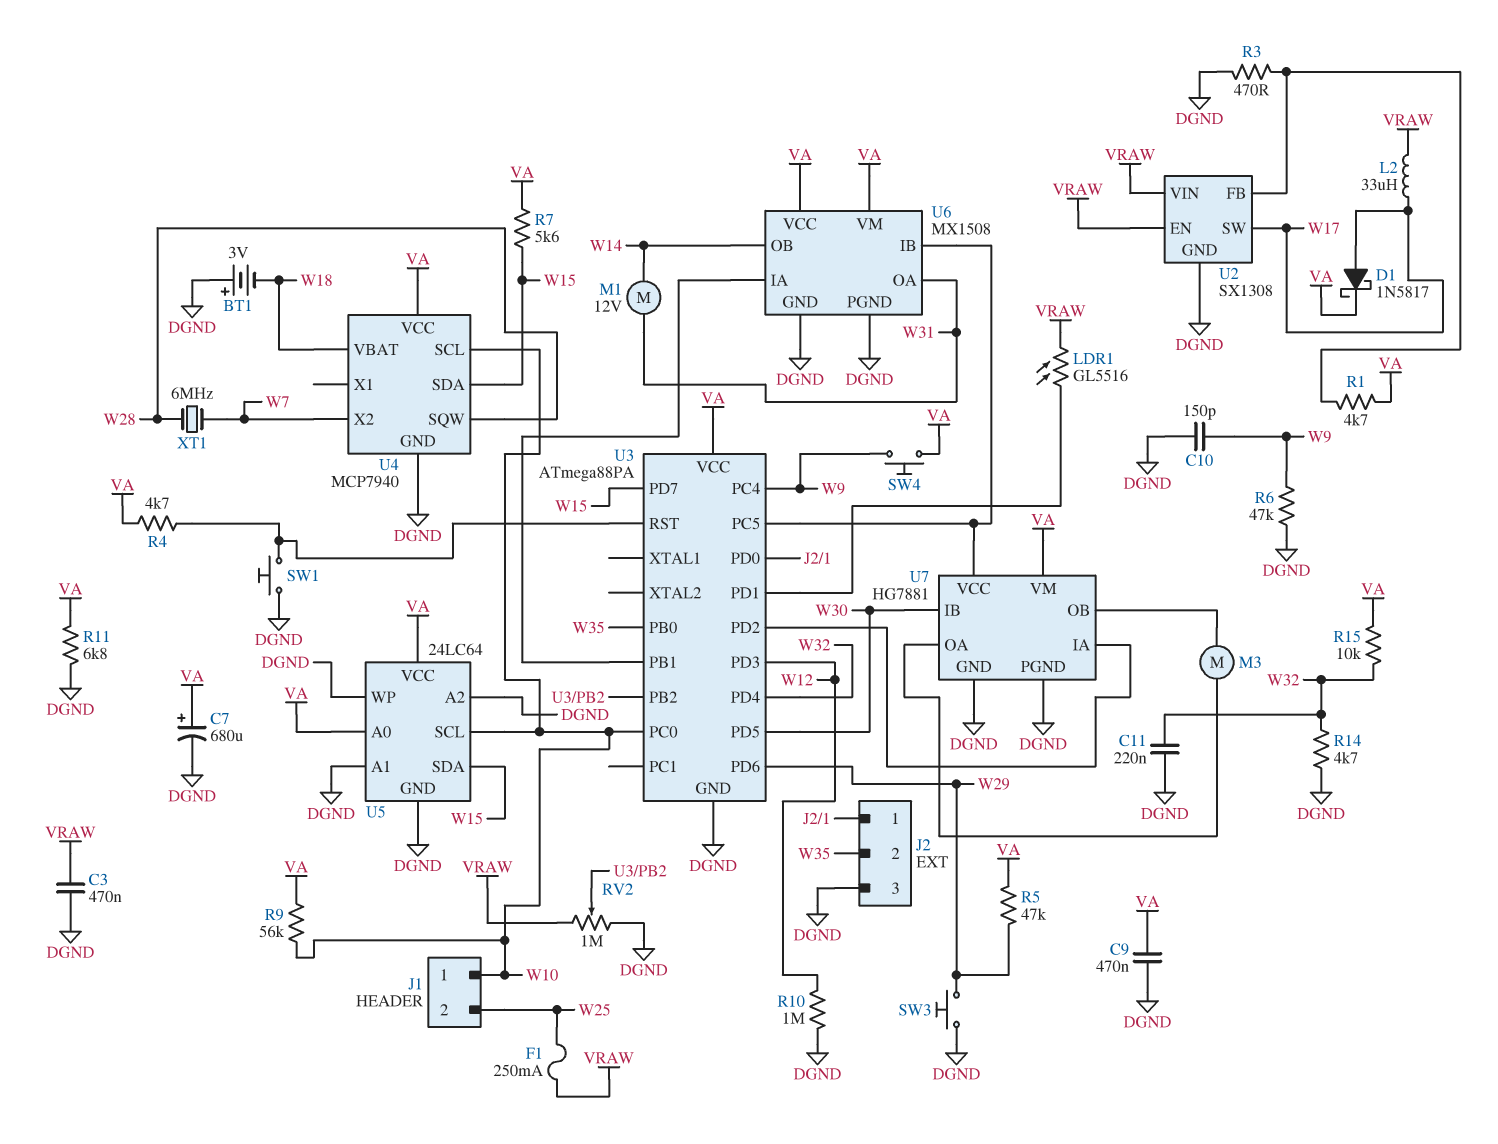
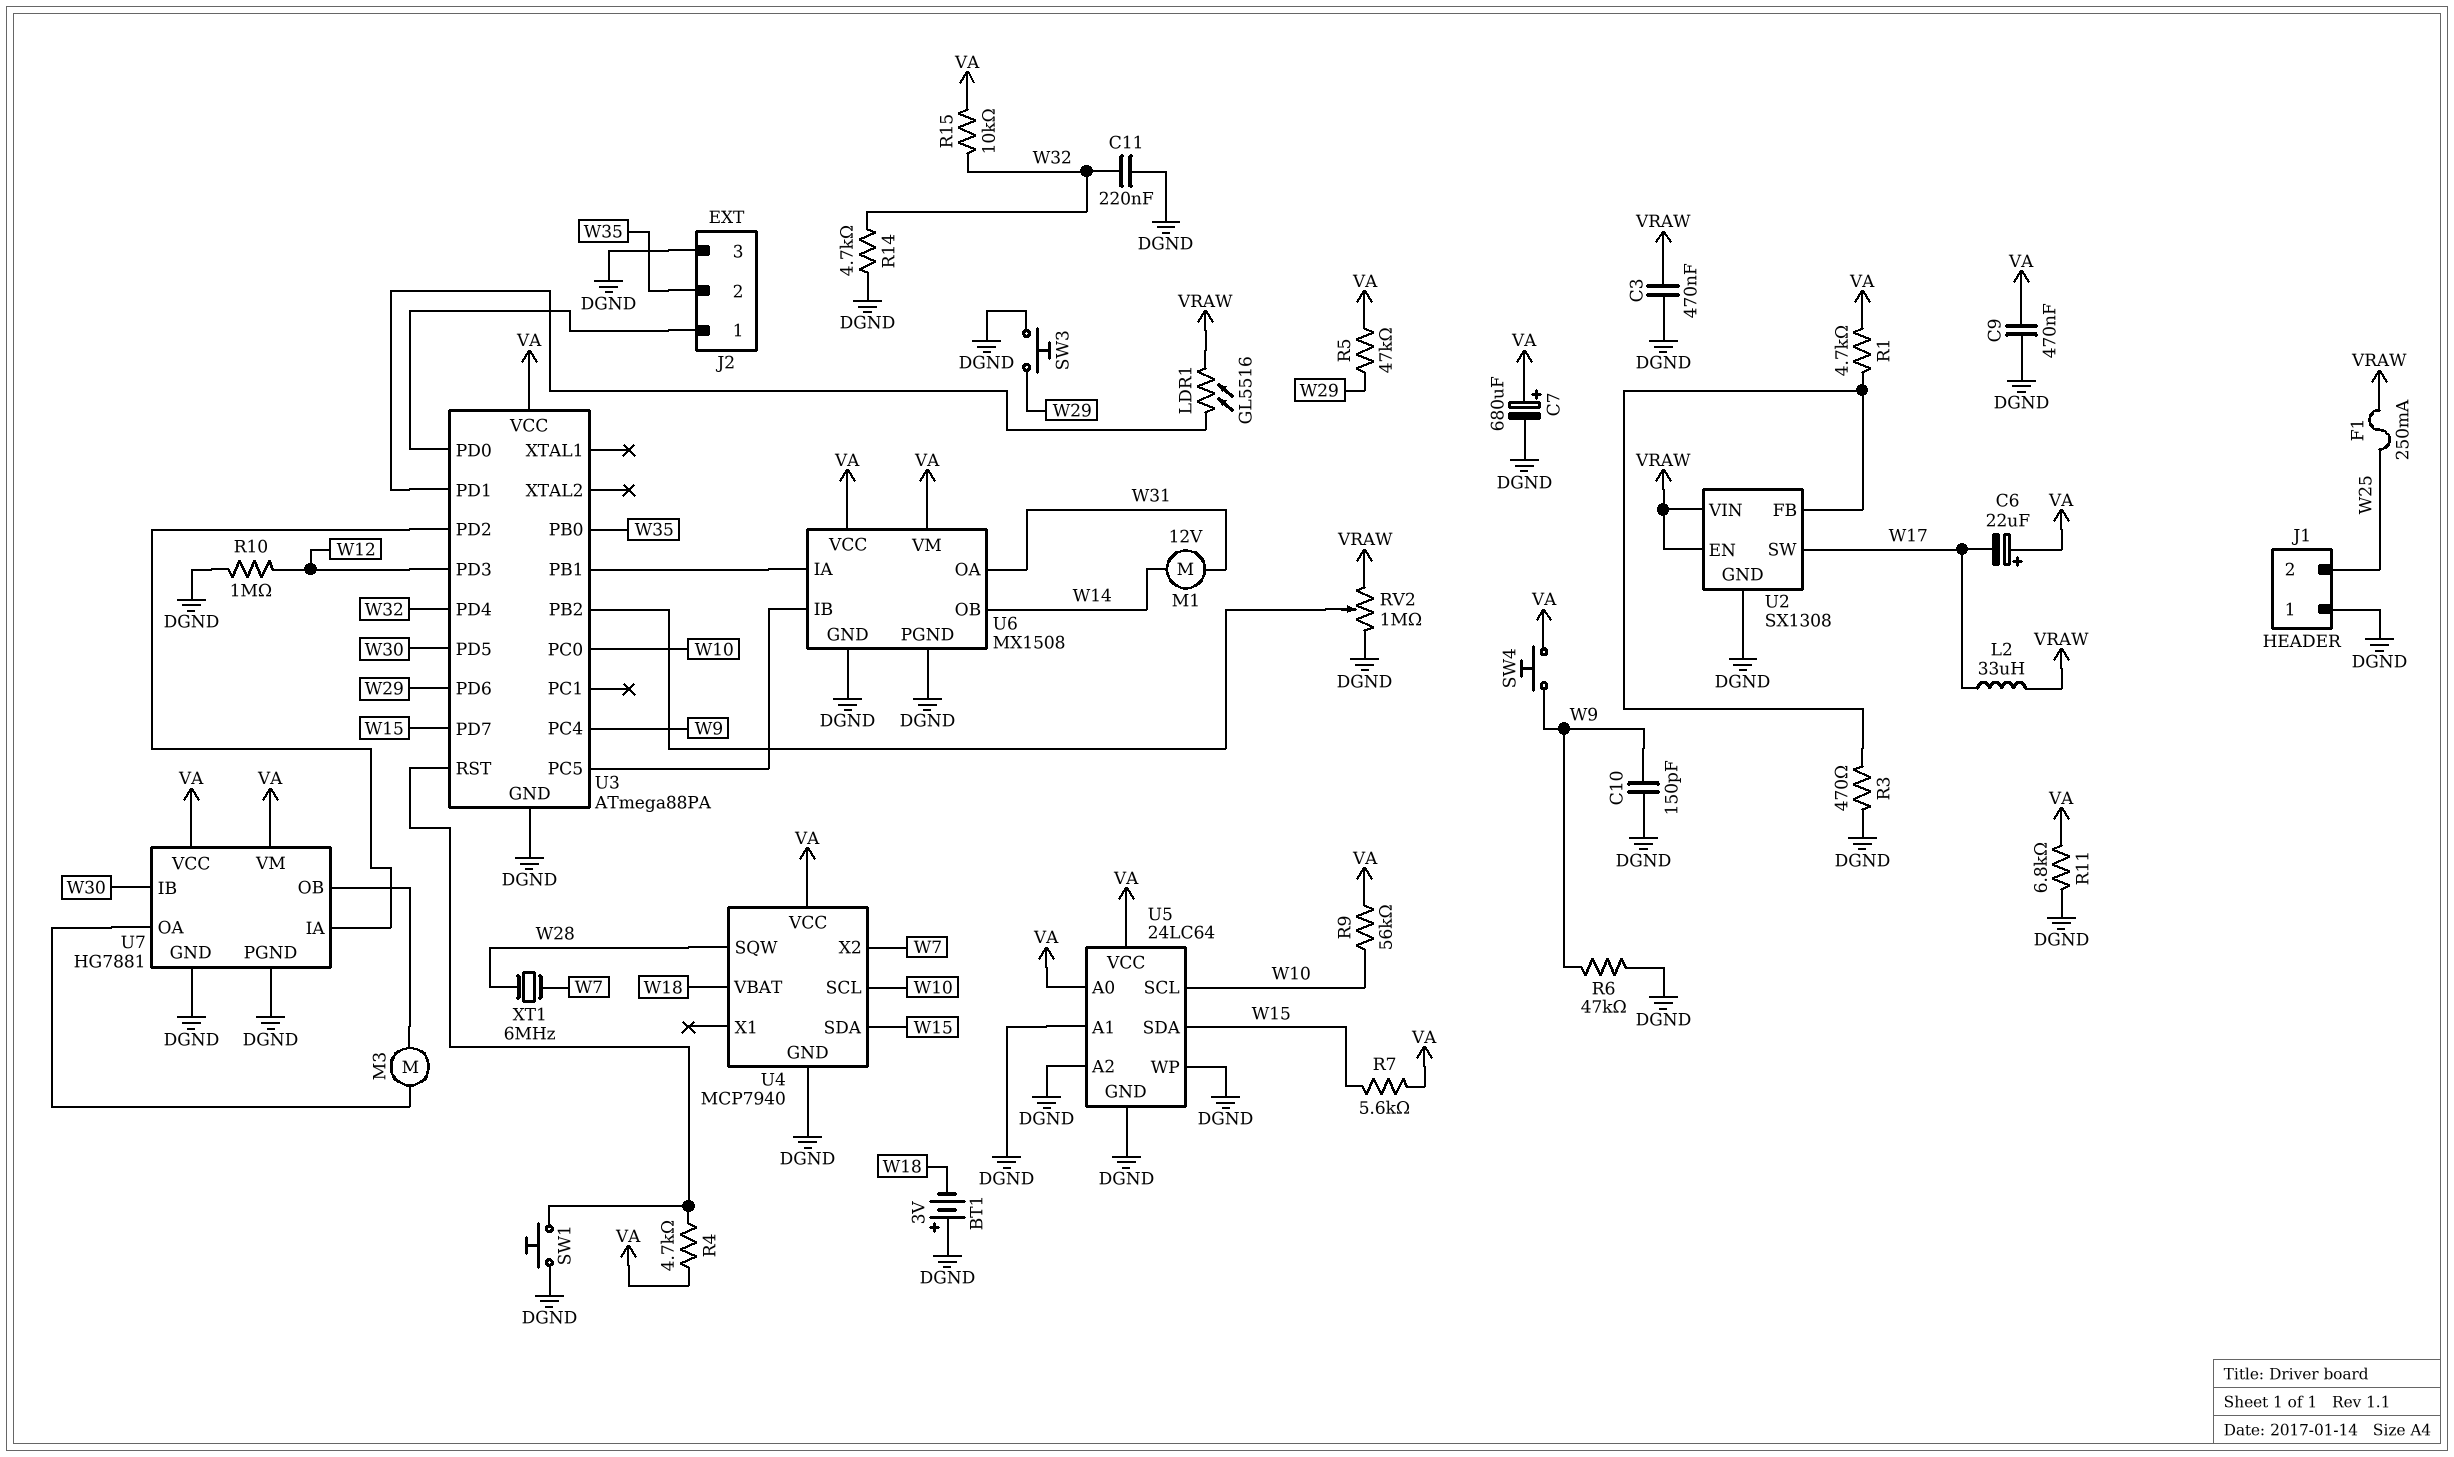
C6: none -> 22uF (plus VA, minus W17)
D1: schottky 1N5817 (A W17, K VA) -> none
J1 pin 1: W10 -> DGND
U7 pin VCC: U3/PC5 -> VA

